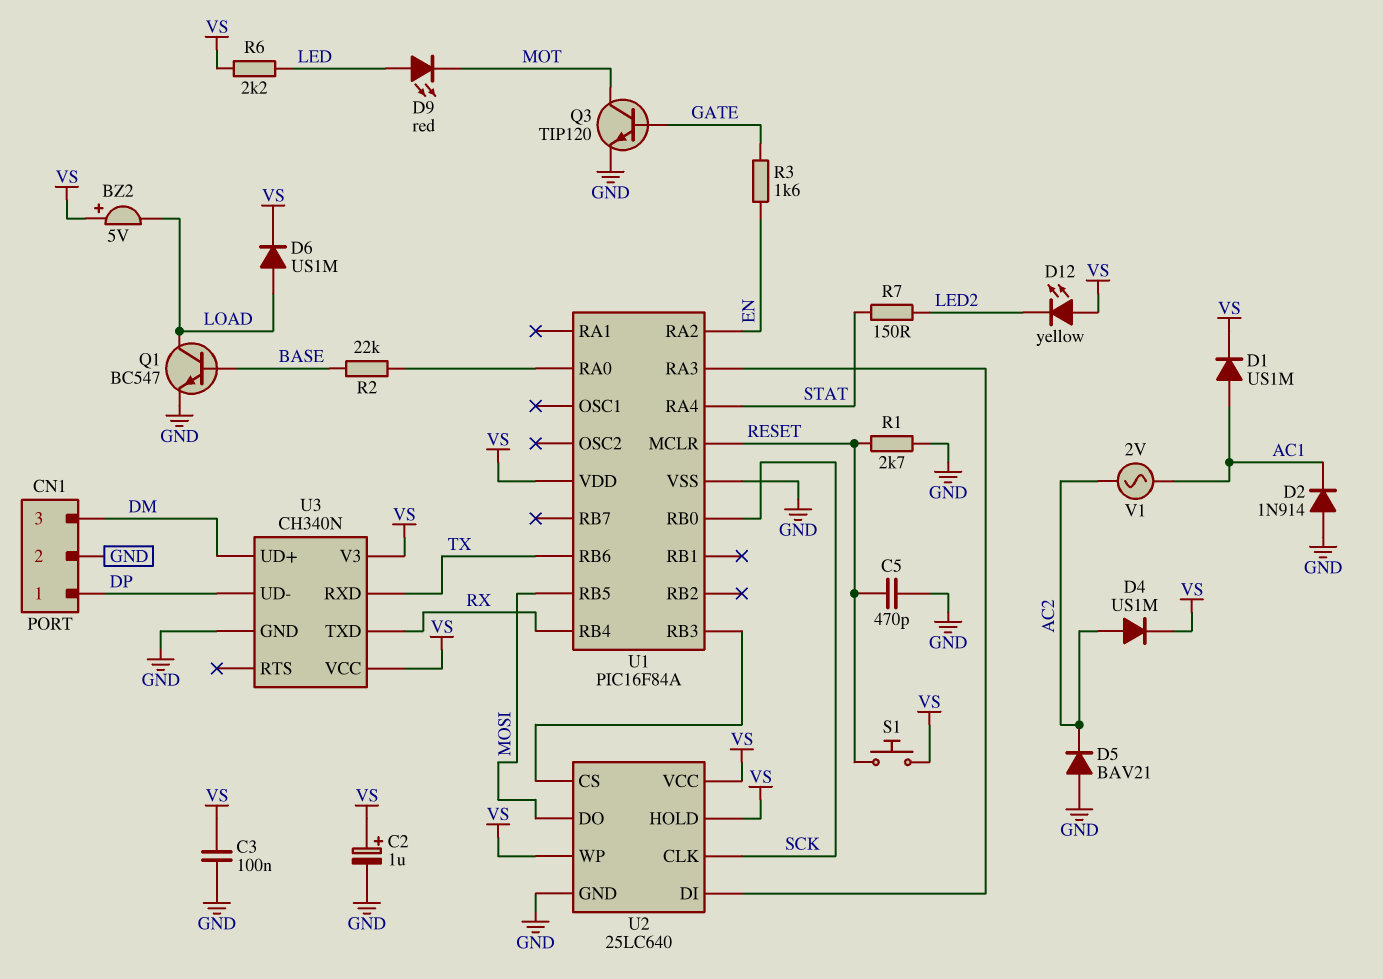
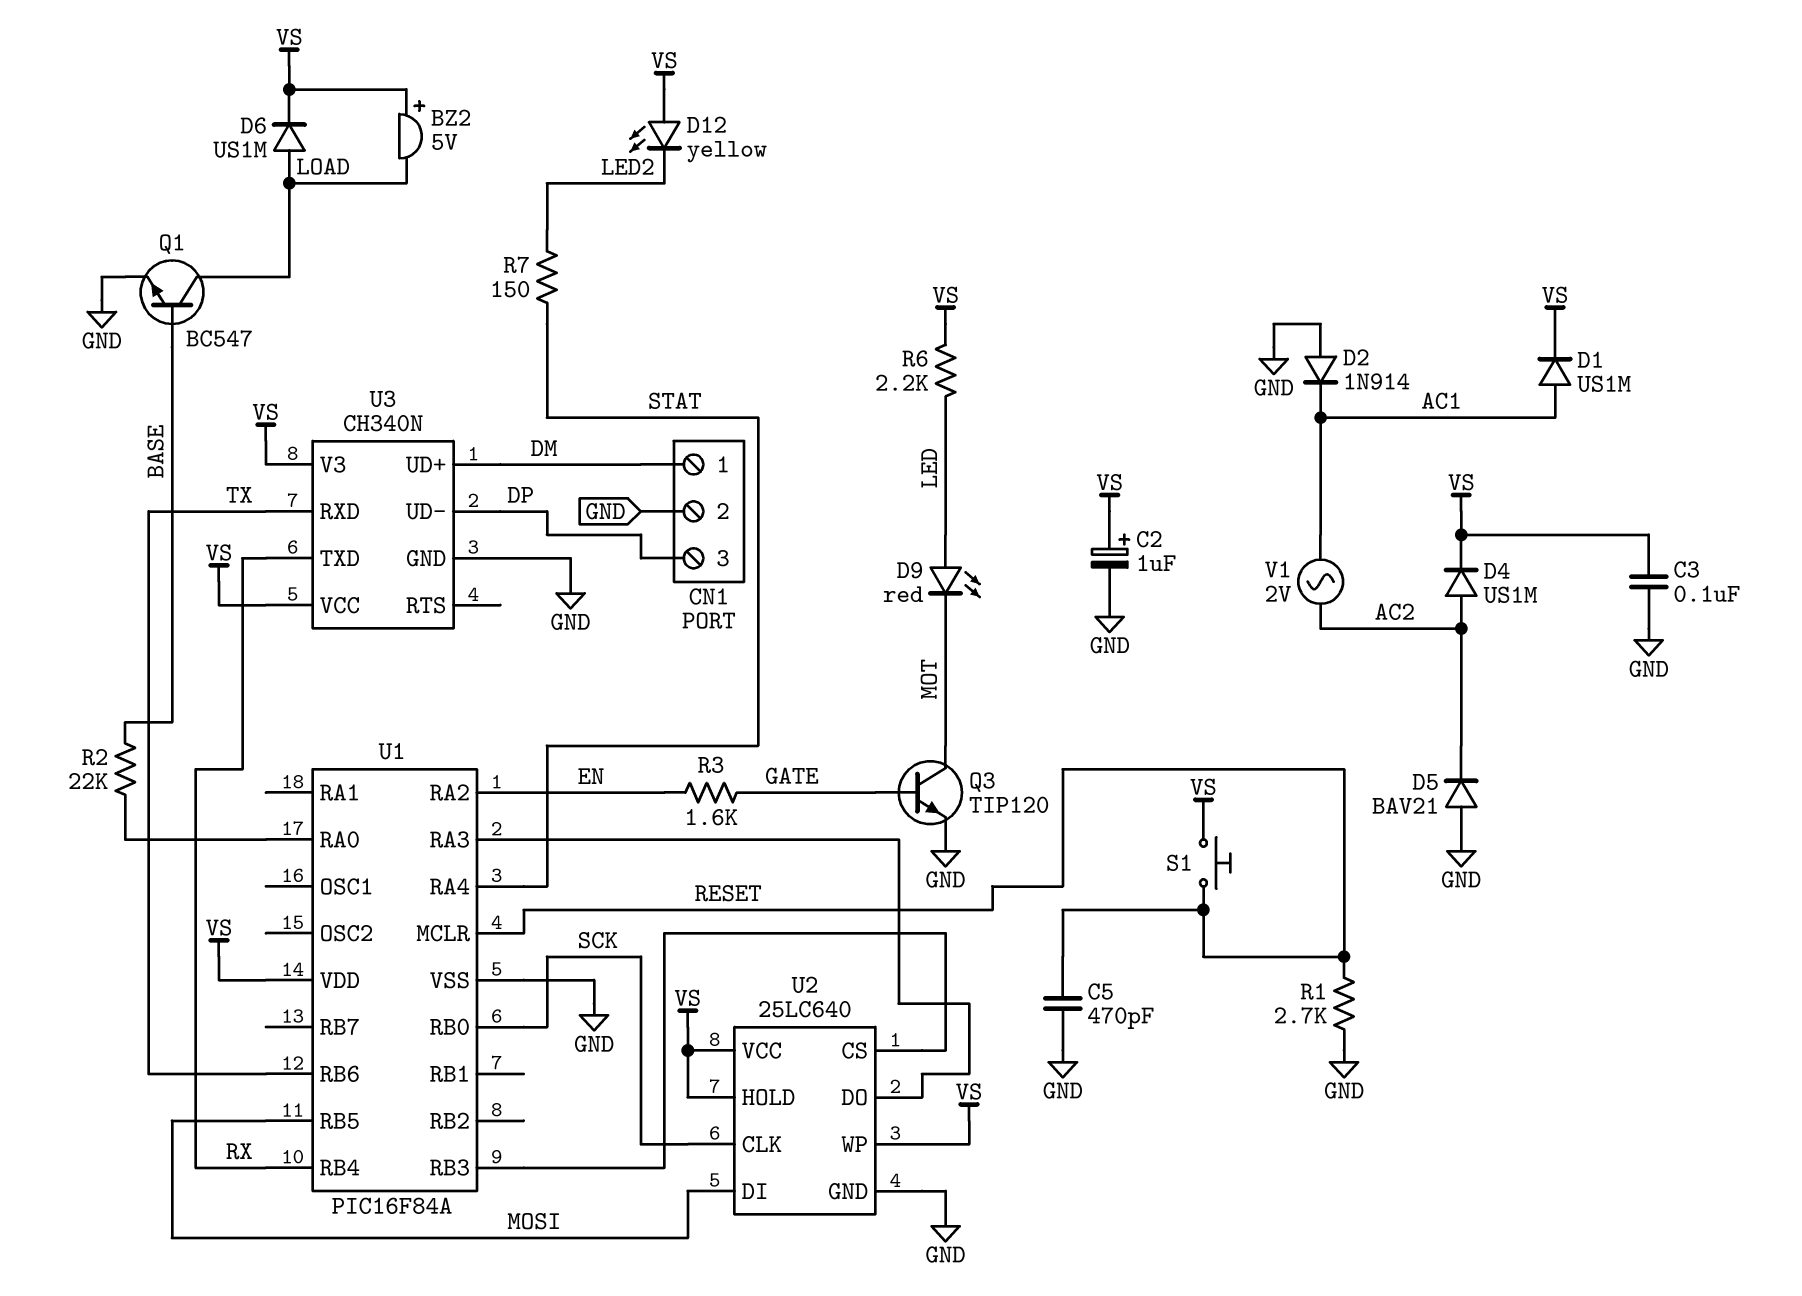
CN1 pin 1: DP -> DM
CN1 pin 3: DM -> DP
U2 pin DI: U1/RA3 -> MOSI
U2 pin DO: MOSI -> U1/RA3

